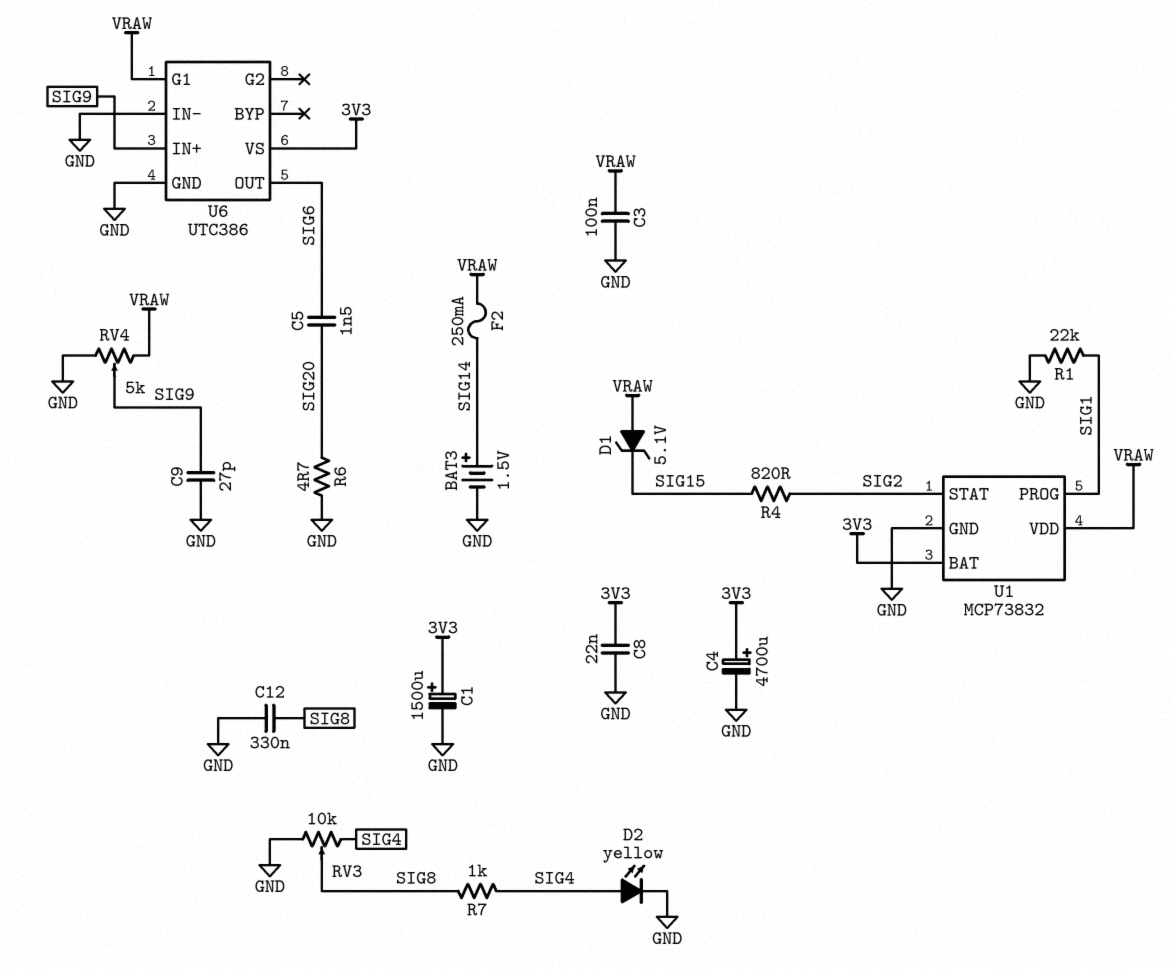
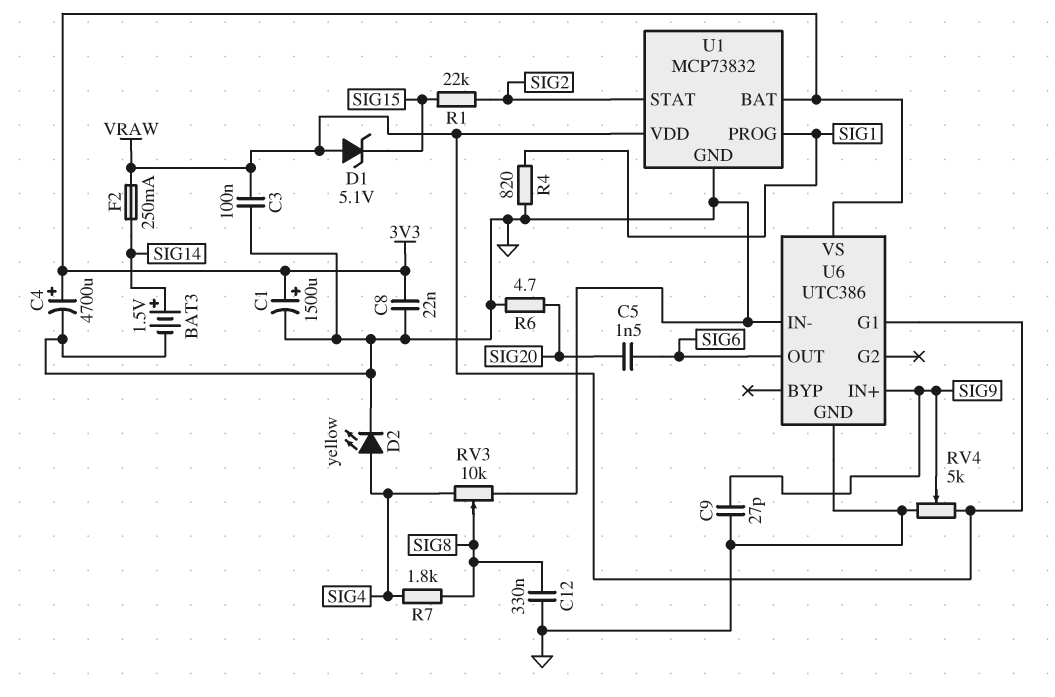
R1: 22k (GND, SIG1) -> 22k (SIG2, SIG15)
R4: 820 (SIG2, SIG15) -> 820 (GND, SIG1)
R7: 1k (SIG4, SIG8) -> 1.8k (SIG4, SIG8)

